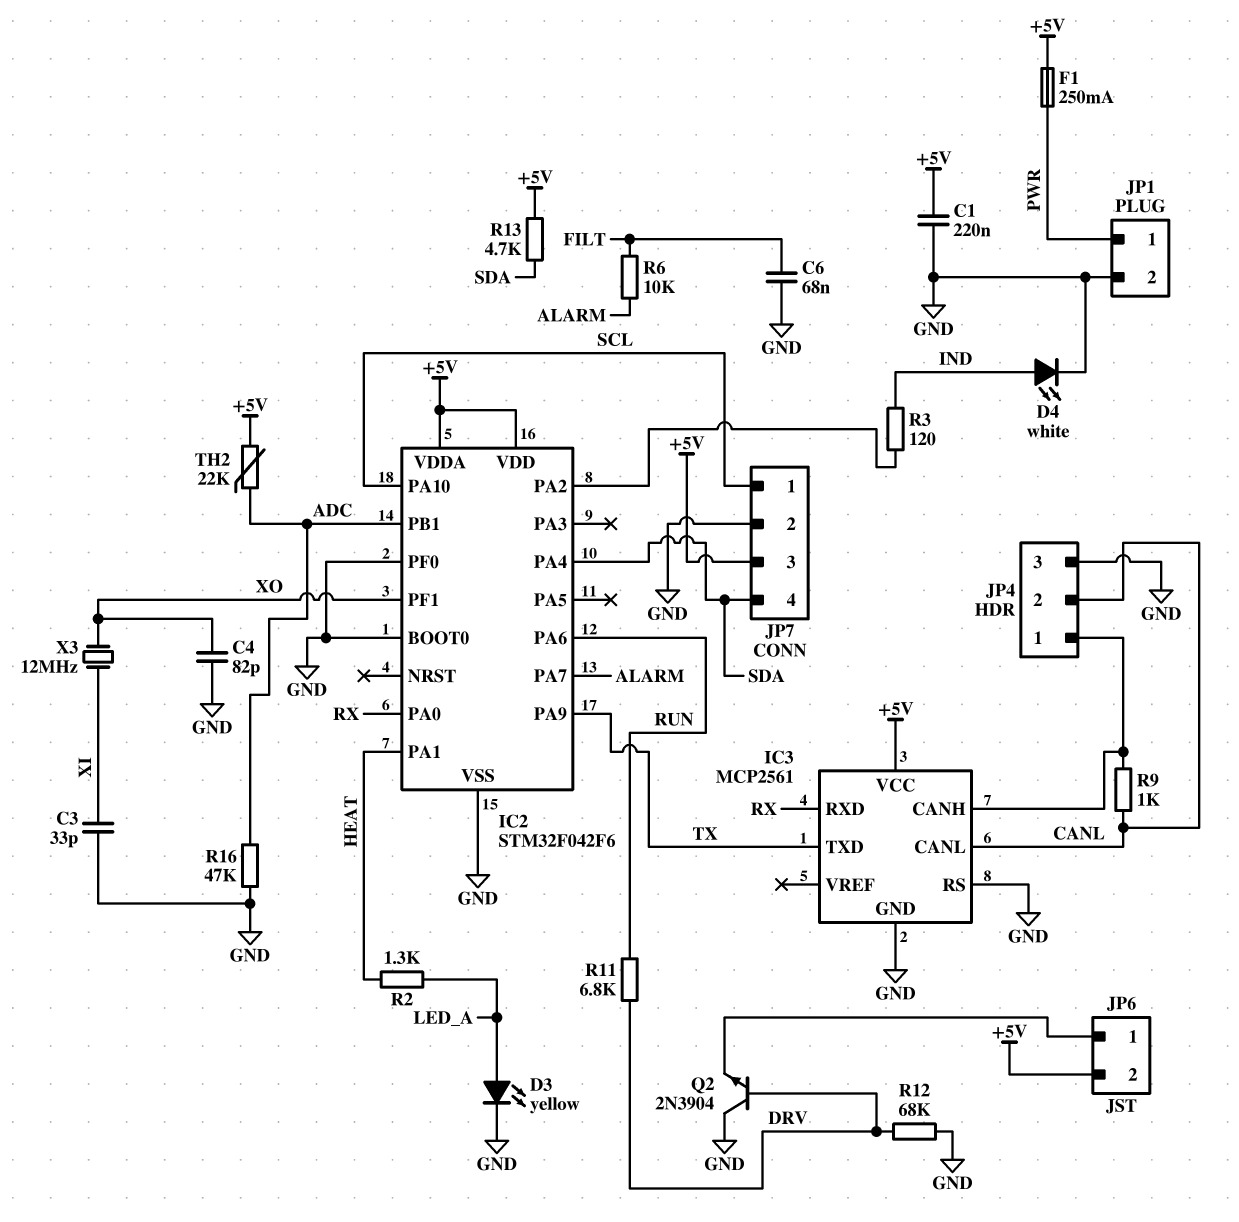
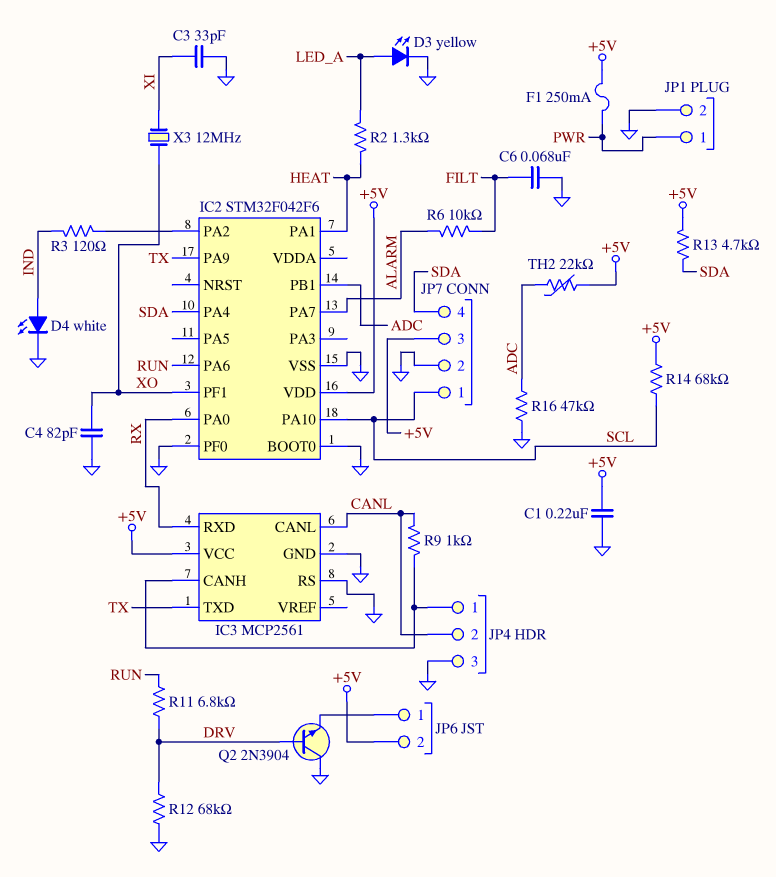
IC2 pin VDDA: +5V -> none
R14: none -> 68k (+5V, SCL)

